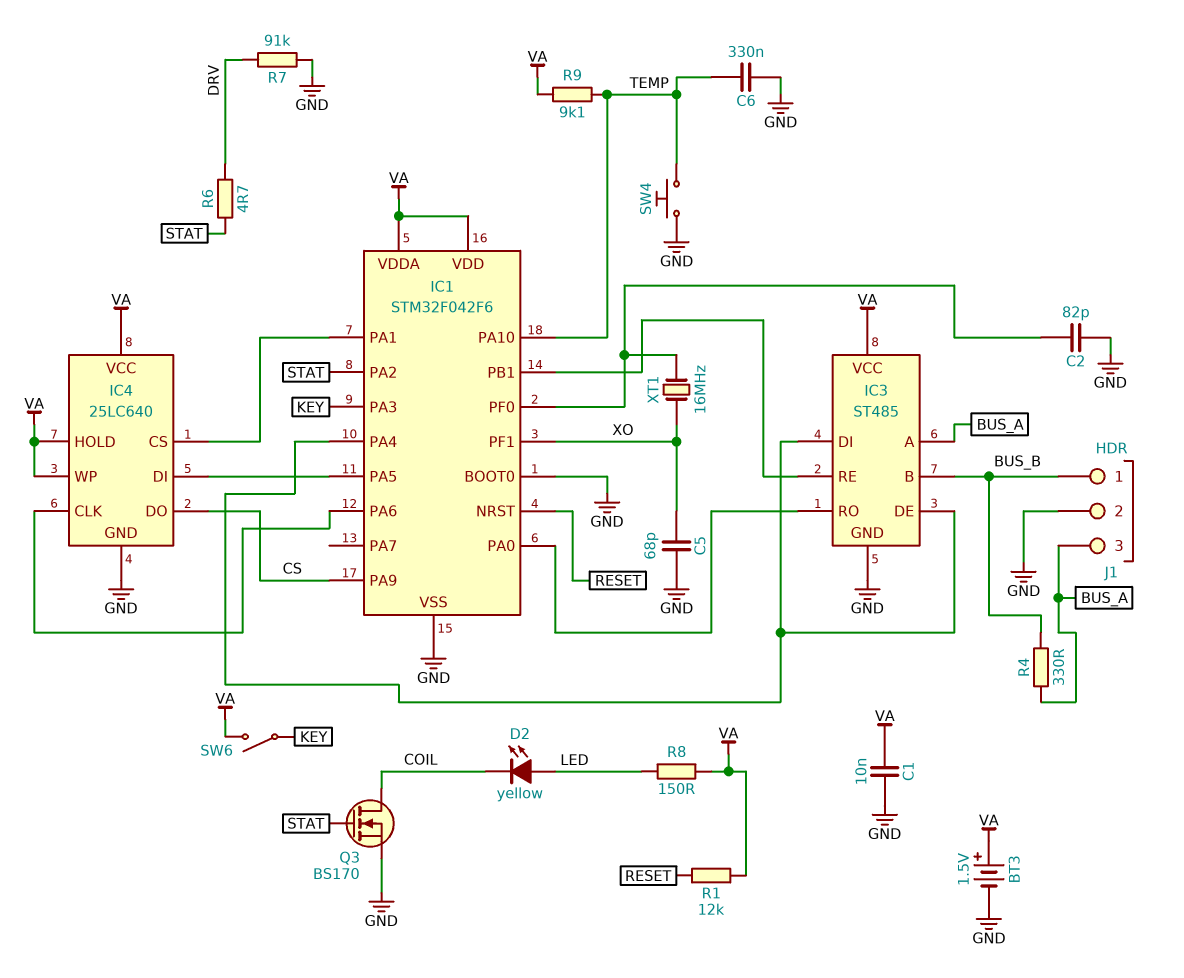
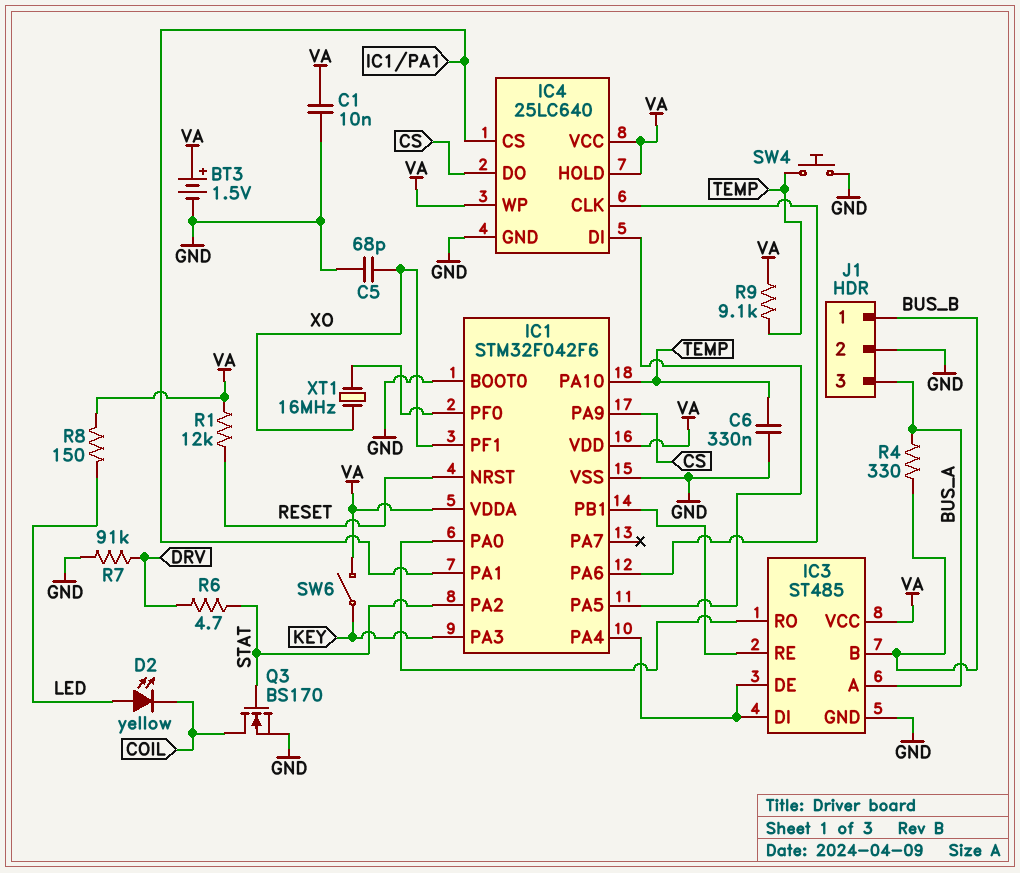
C2: 82pF (GND, IC1/PF0) -> none

